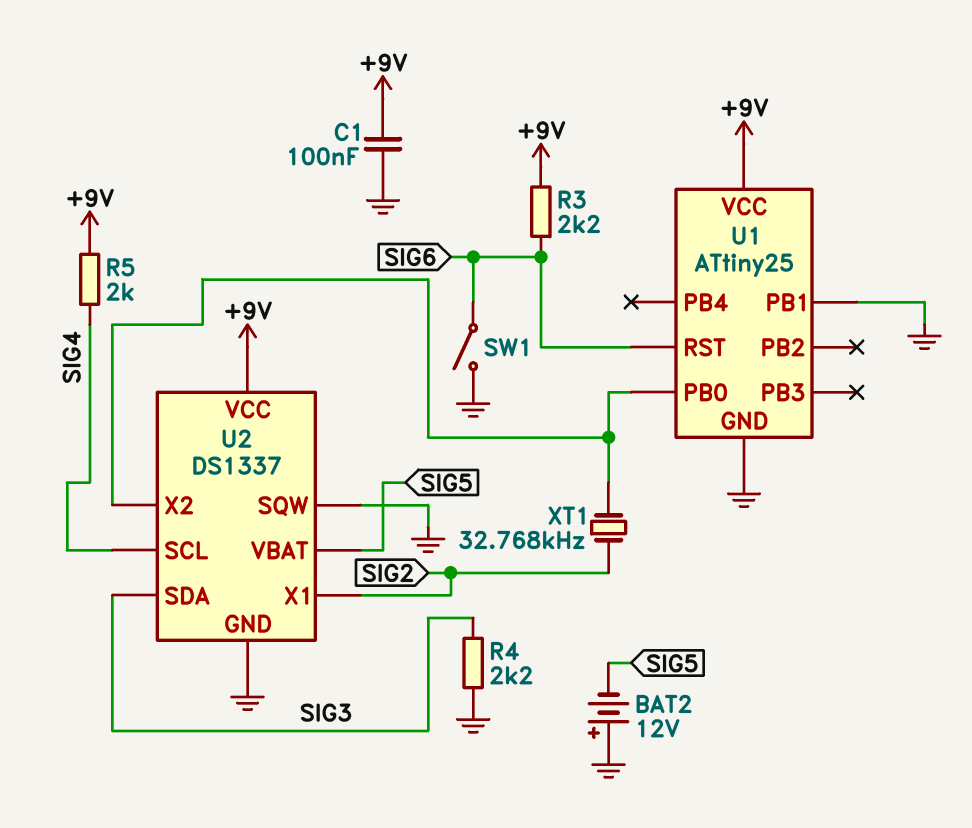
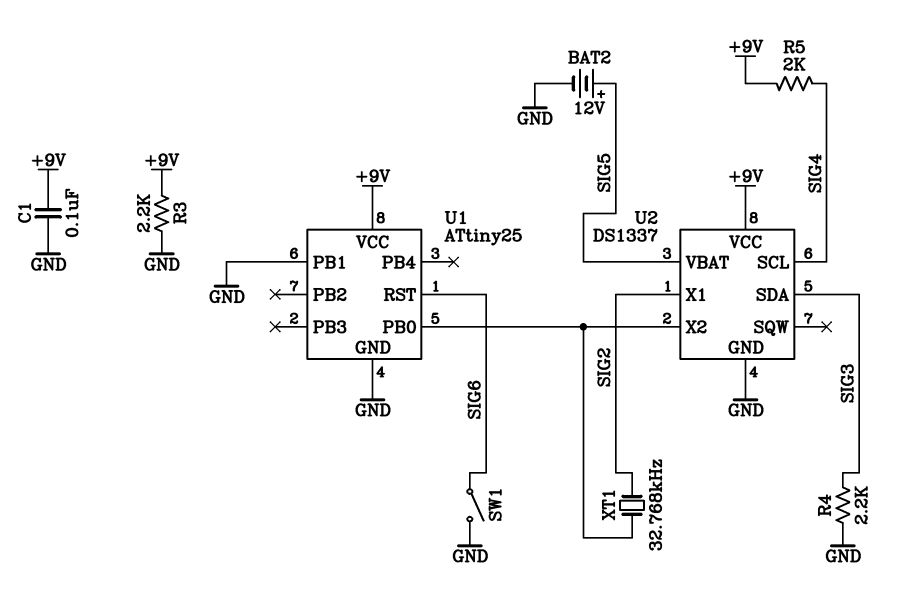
BAT2: 12V (plus GND, minus SIG5) -> 12V (plus SIG5, minus GND)
R3: 2.2k (+9V, SIG6) -> 2.2k (+9V, GND)
U2 pin SQW: GND -> none

